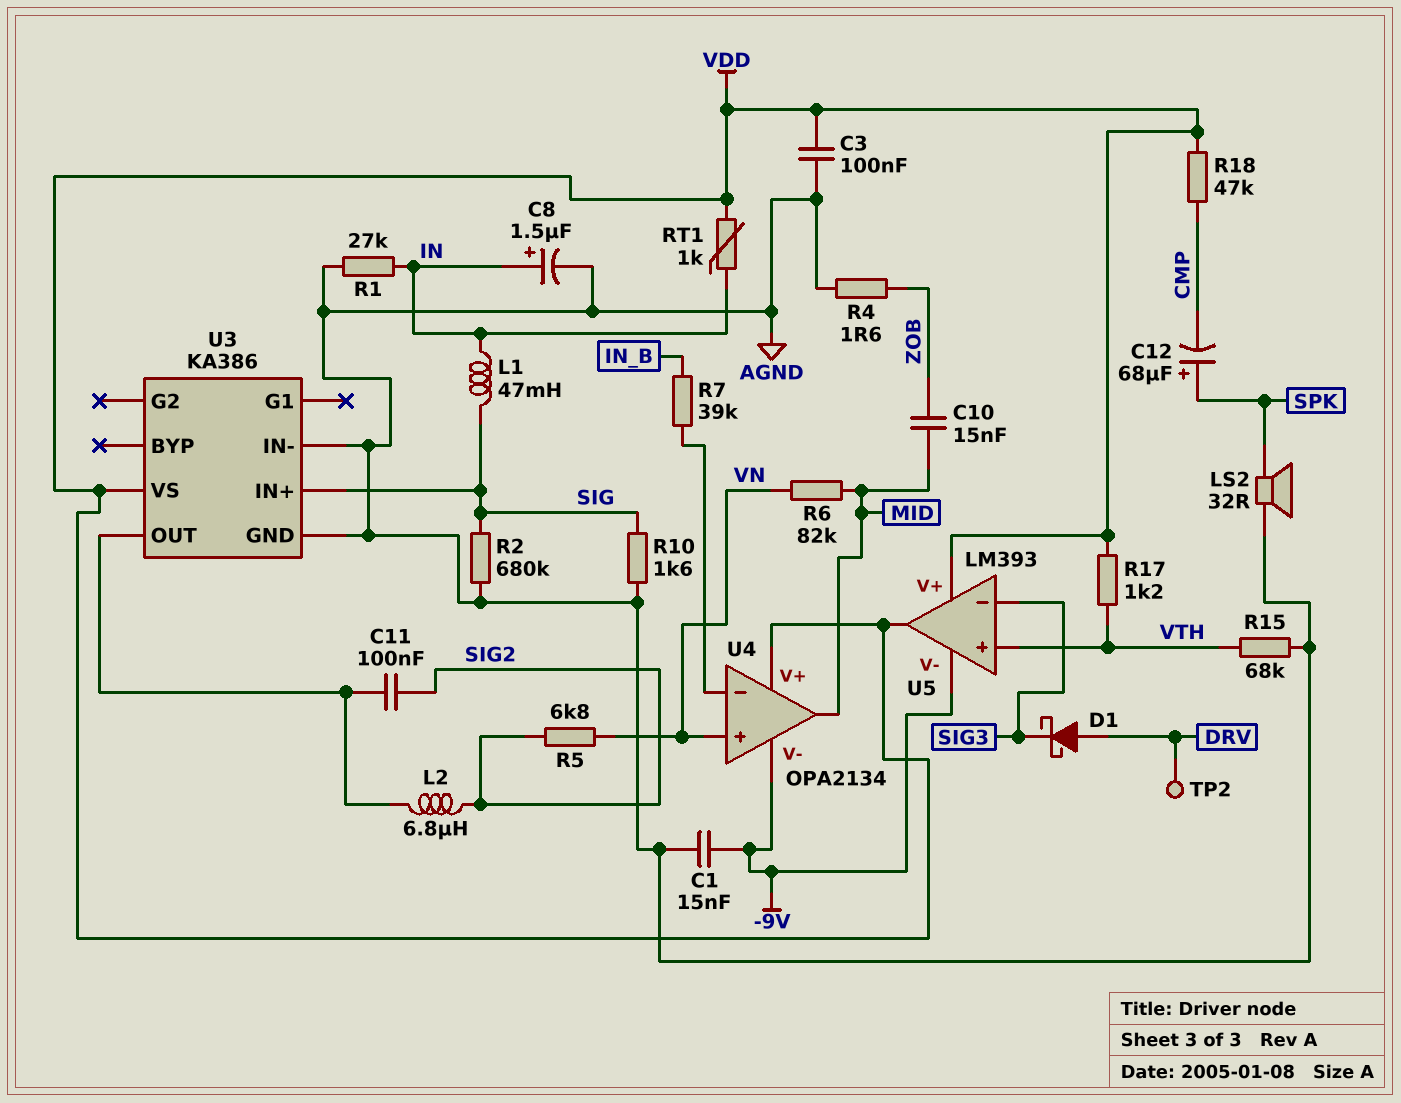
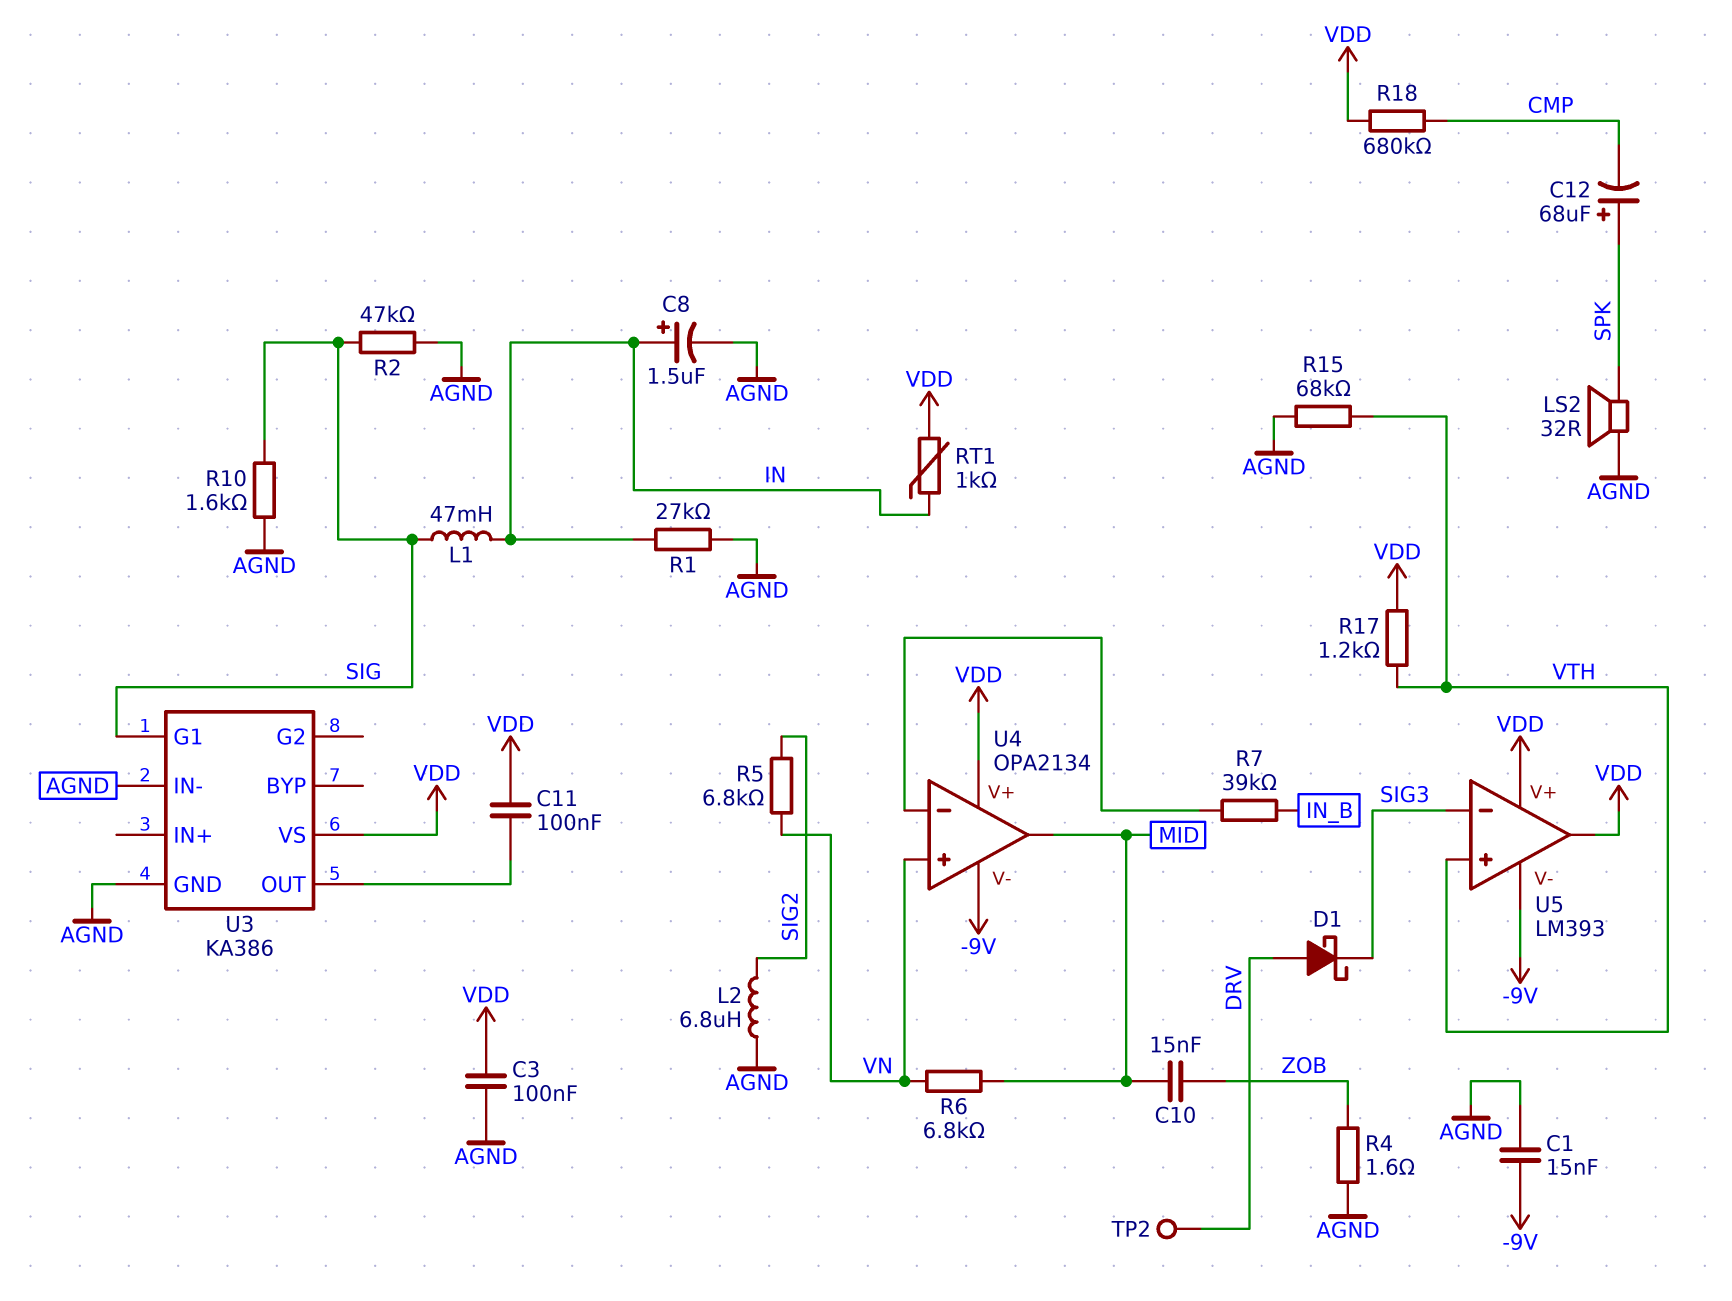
C11: 100nF (SIG2, U3/OUT) -> 100nF (U3/OUT, VDD)
L2: 6.8uH (SIG2, U3/OUT) -> 6.8uH (AGND, SIG2)
R2: 680k (AGND, SIG) -> 47k (AGND, SIG)
R6: 82k (MID, VN) -> 6.8k (MID, VN)
R18: 47k (CMP, VDD) -> 680k (CMP, VDD)
U3 pin G1: none -> SIG
U3 pin IN+: SIG -> none

